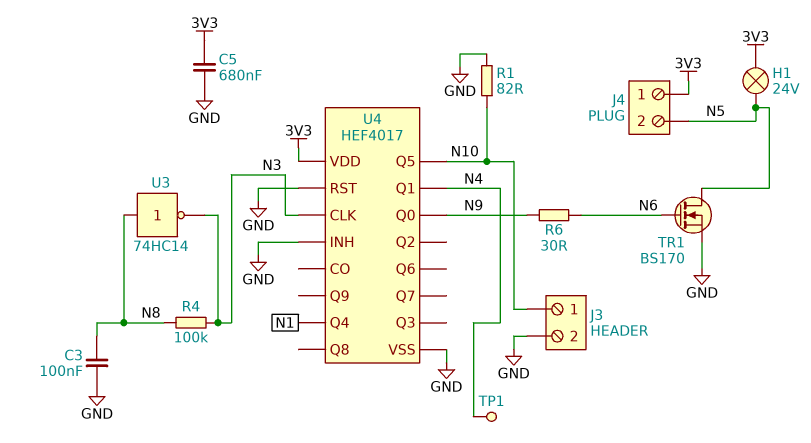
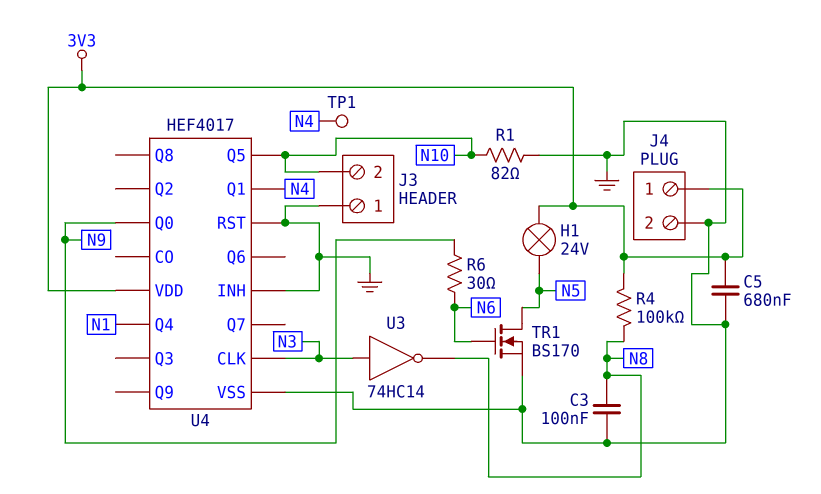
J3 pin 1: N10 -> GND
J3 pin 2: GND -> N10
J4 pin 2: N5 -> GND
R4: 100k (N3, N8) -> 100k (3V3, N8)
U3: NOT 74HC14 (in N8, out N3) -> NOT 74HC14 (in N3, out N8)

